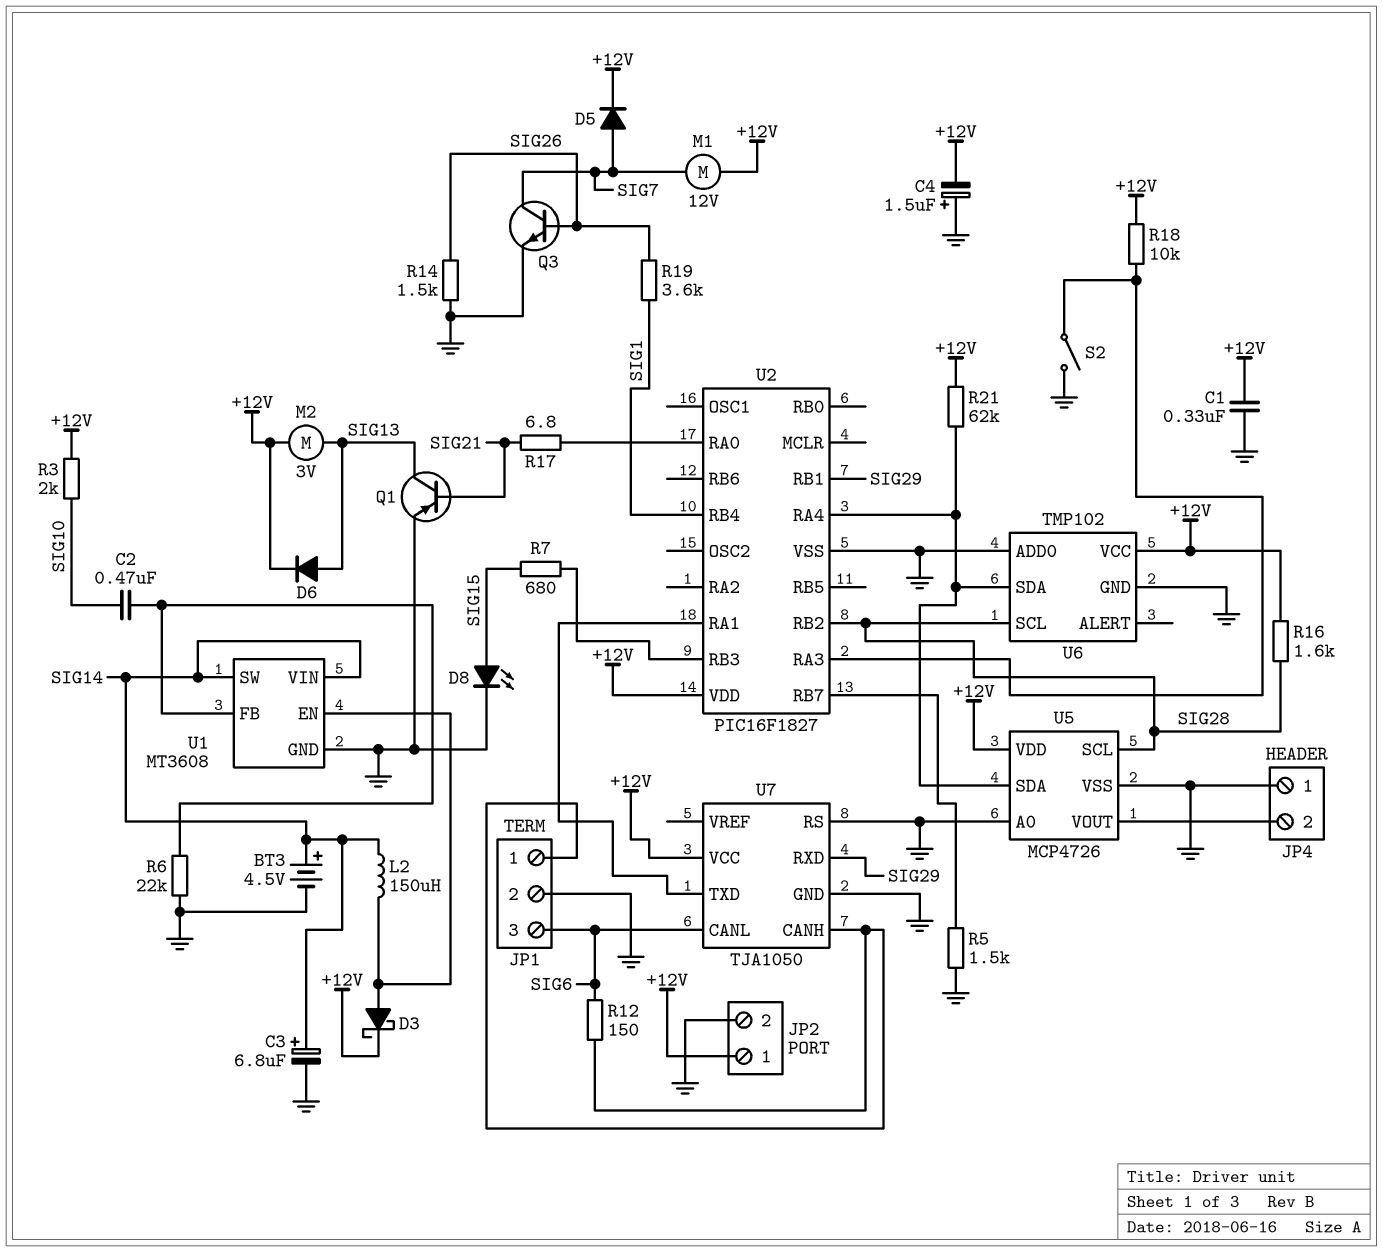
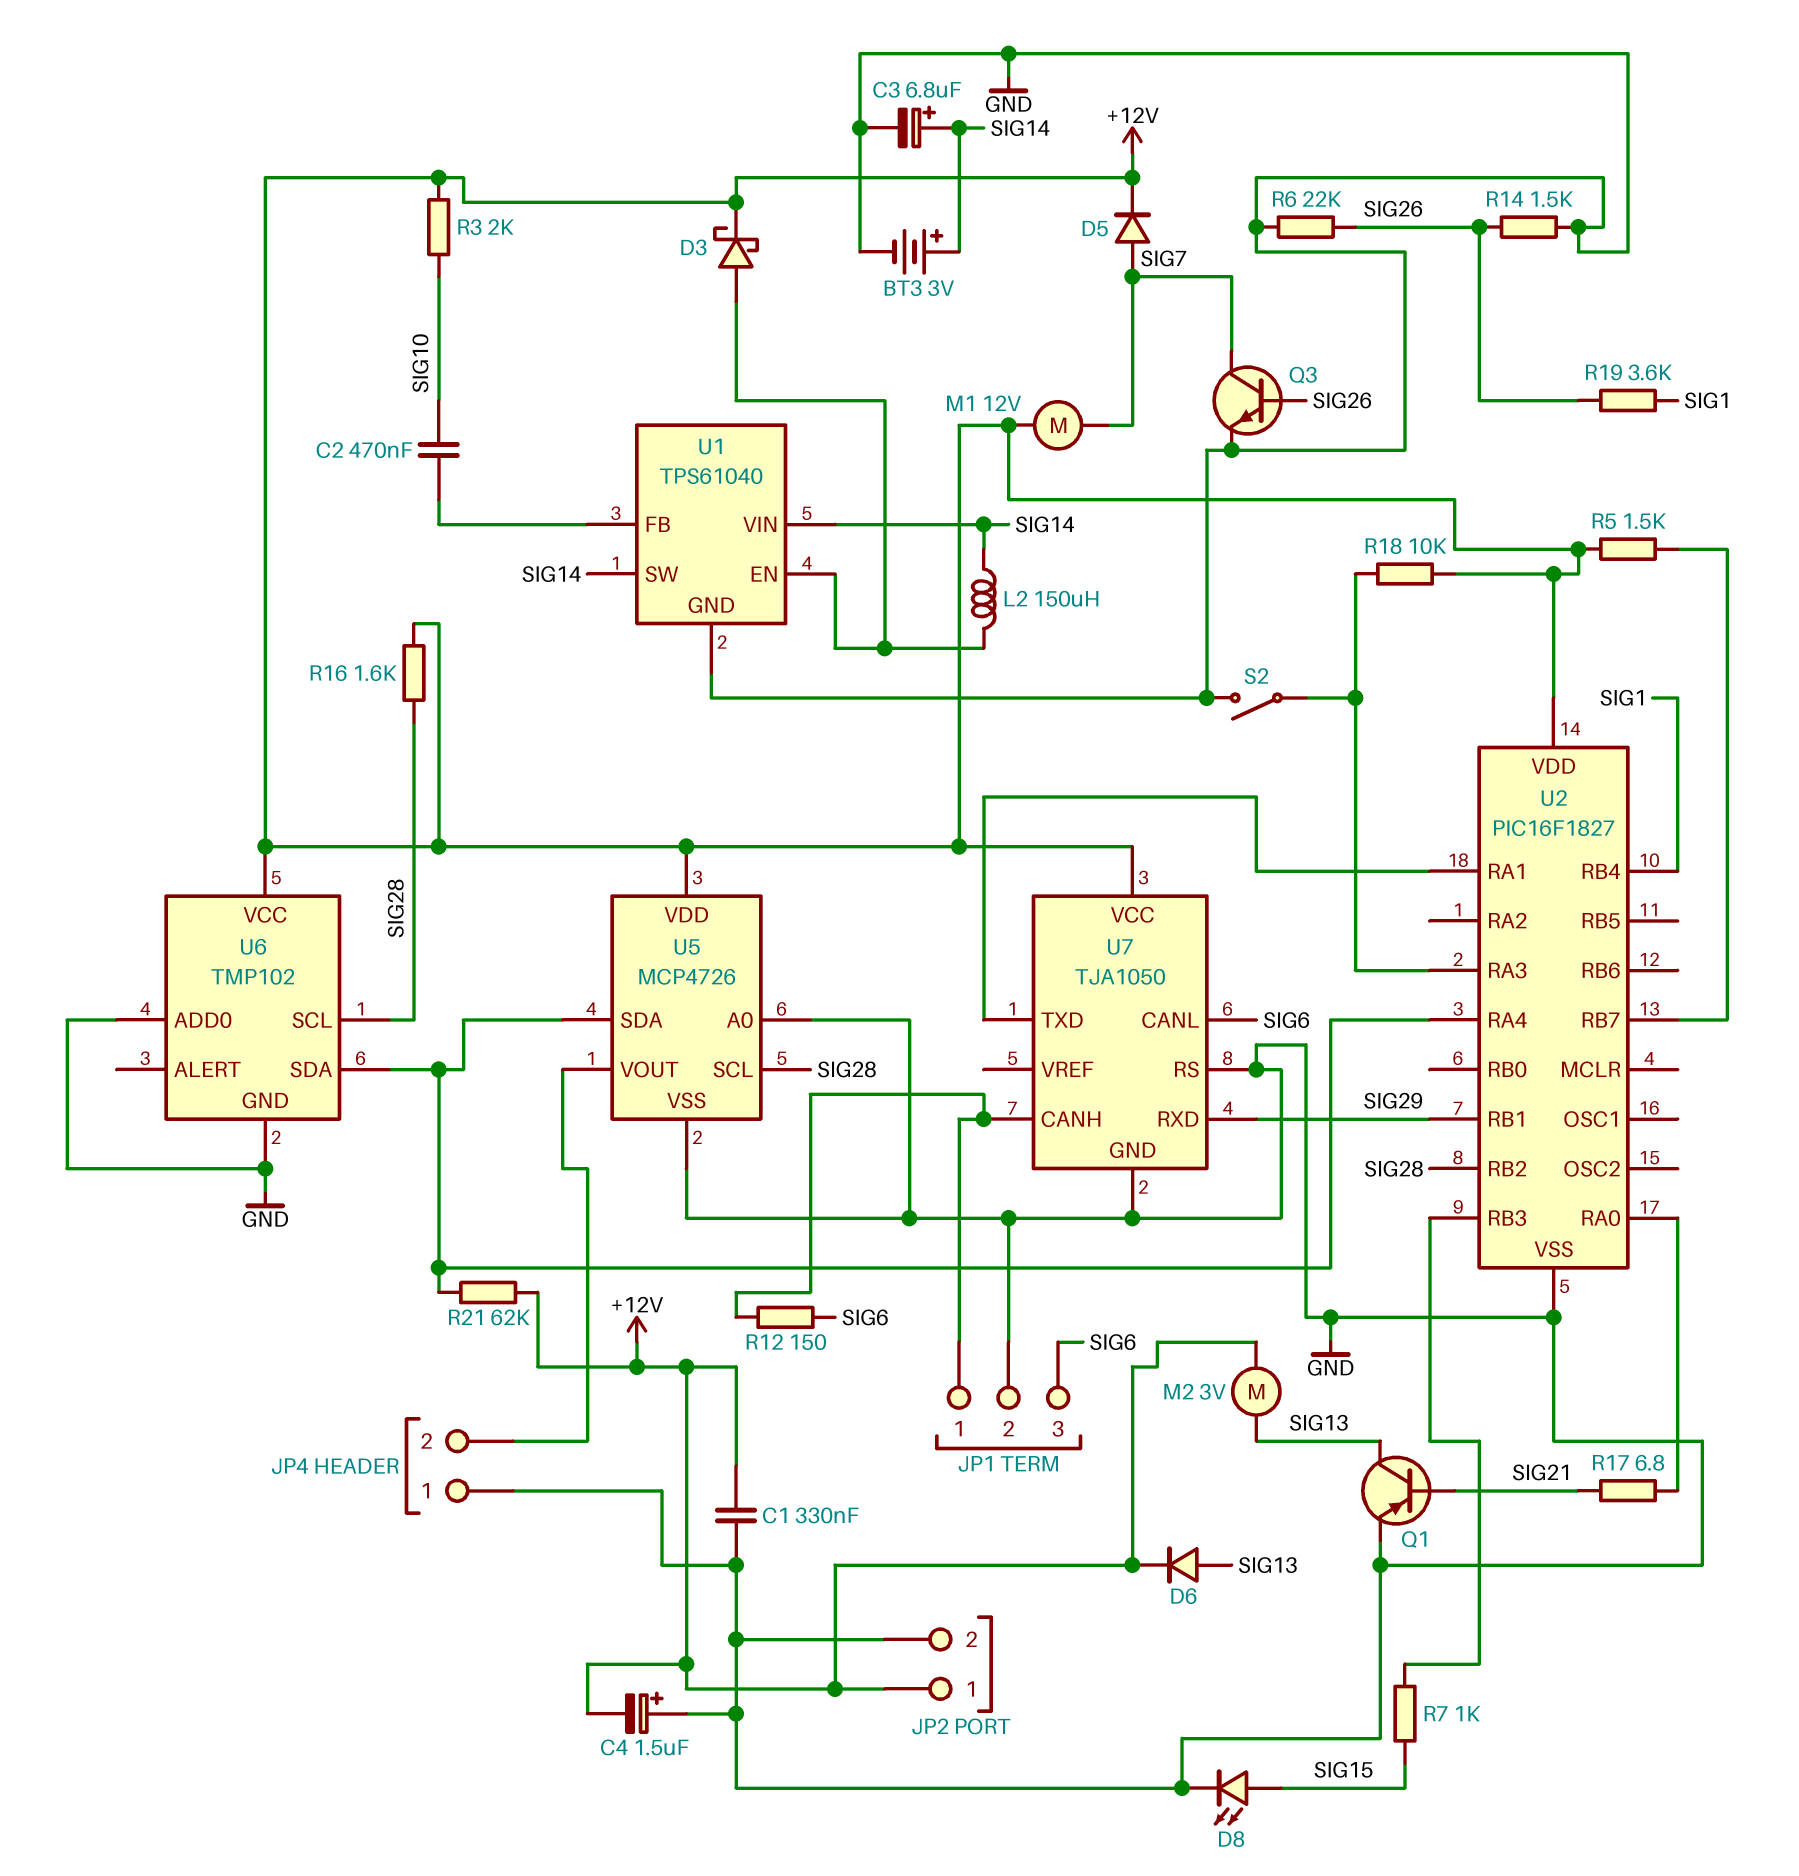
BT3: 4.5V (plus SIG14, minus GND) -> 3V (plus SIG14, minus GND)
R5: 1.5k (GND, U2/RB7) -> 1.5k (+12V, U2/RB7)
R6: 22k (GND, U1/FB) -> 22k (GND, SIG26)
R7: 680 (SIG15, U2/RB3) -> 1k (SIG15, U2/RB3)
U1: MT3608 -> TPS61040

